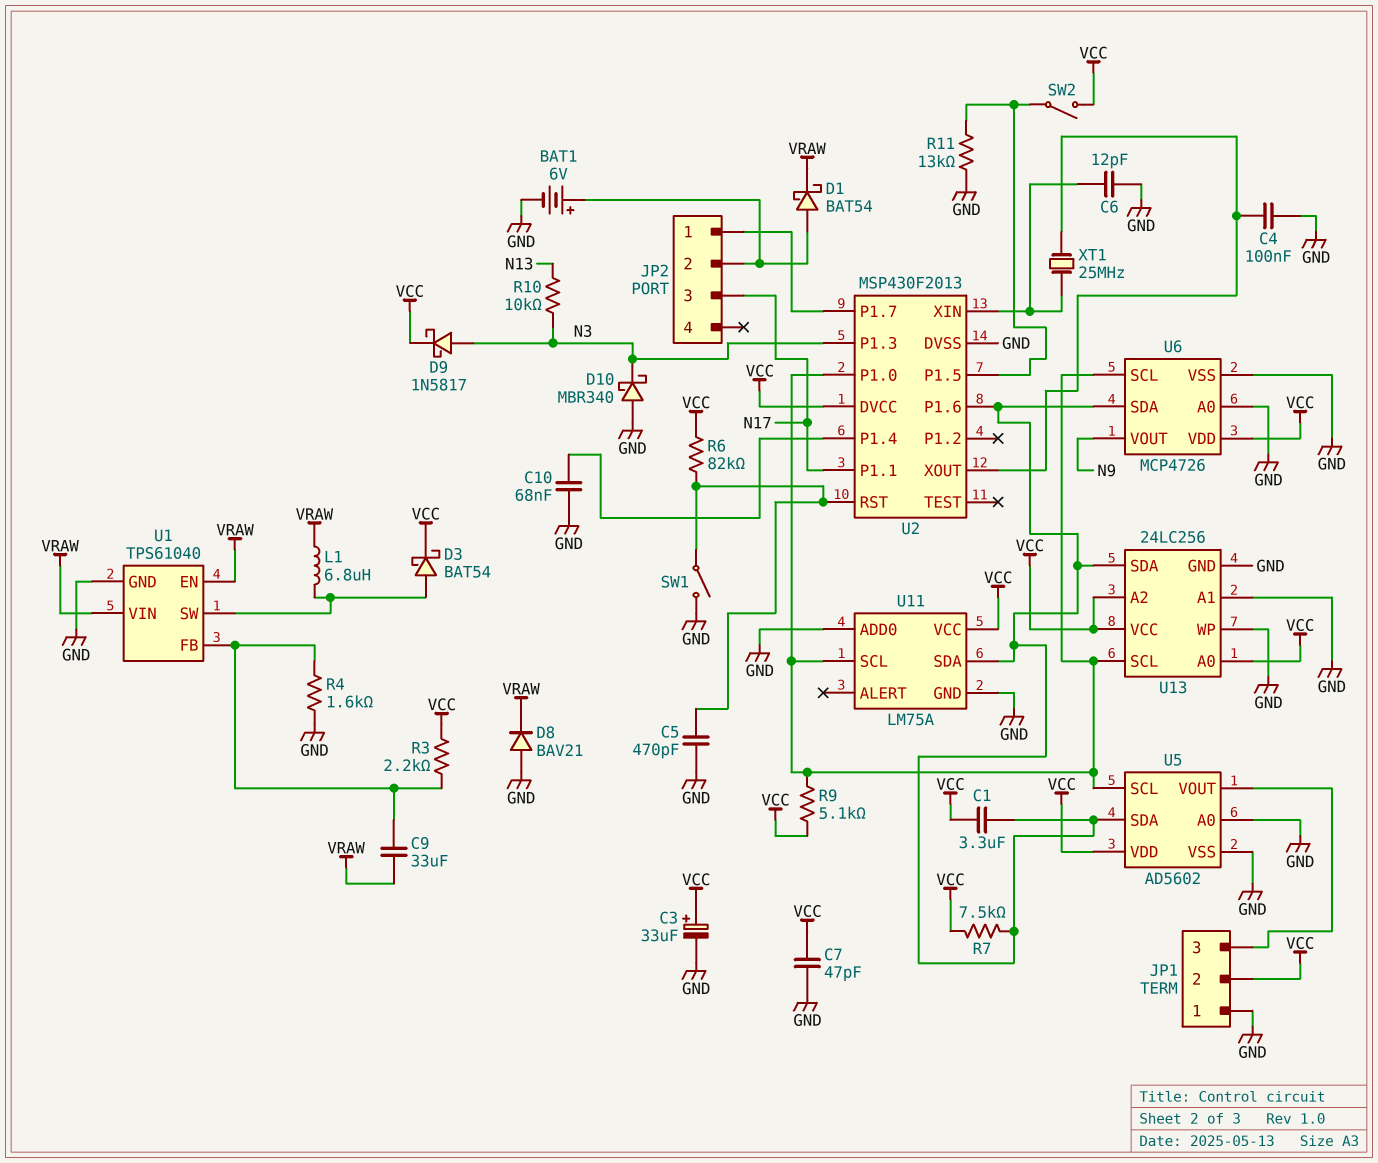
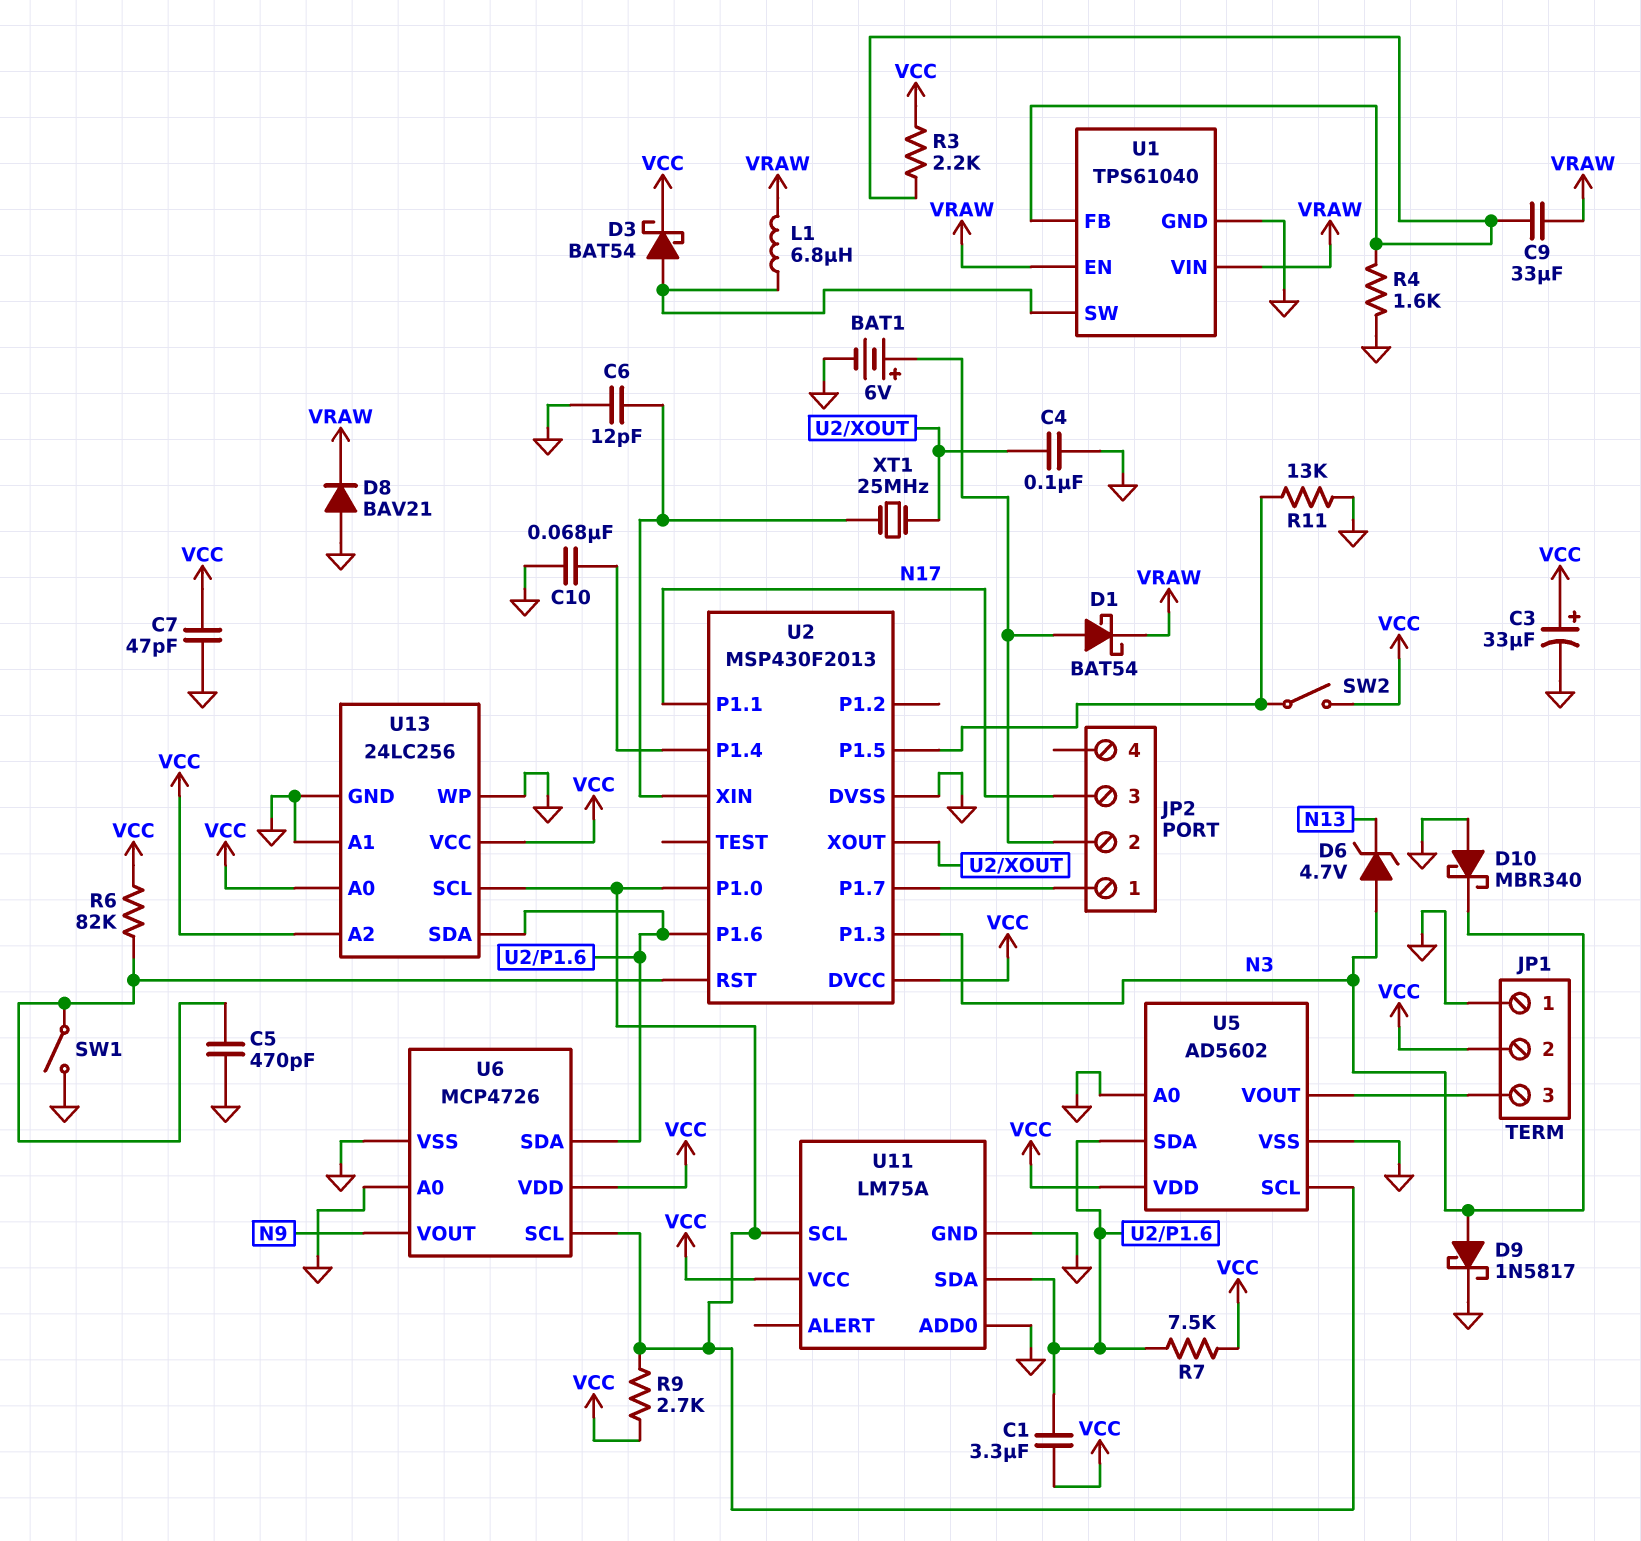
D6: none -> zener 4.7V (A N3, K N13)
D9: schottky 1N5817 (A N3, K VCC) -> schottky 1N5817 (A N3, K GND)
R9: 5.1k (U2/P1.0, VCC) -> 2.7k (U2/P1.0, VCC)
R10: 10k (N3, N13) -> none

